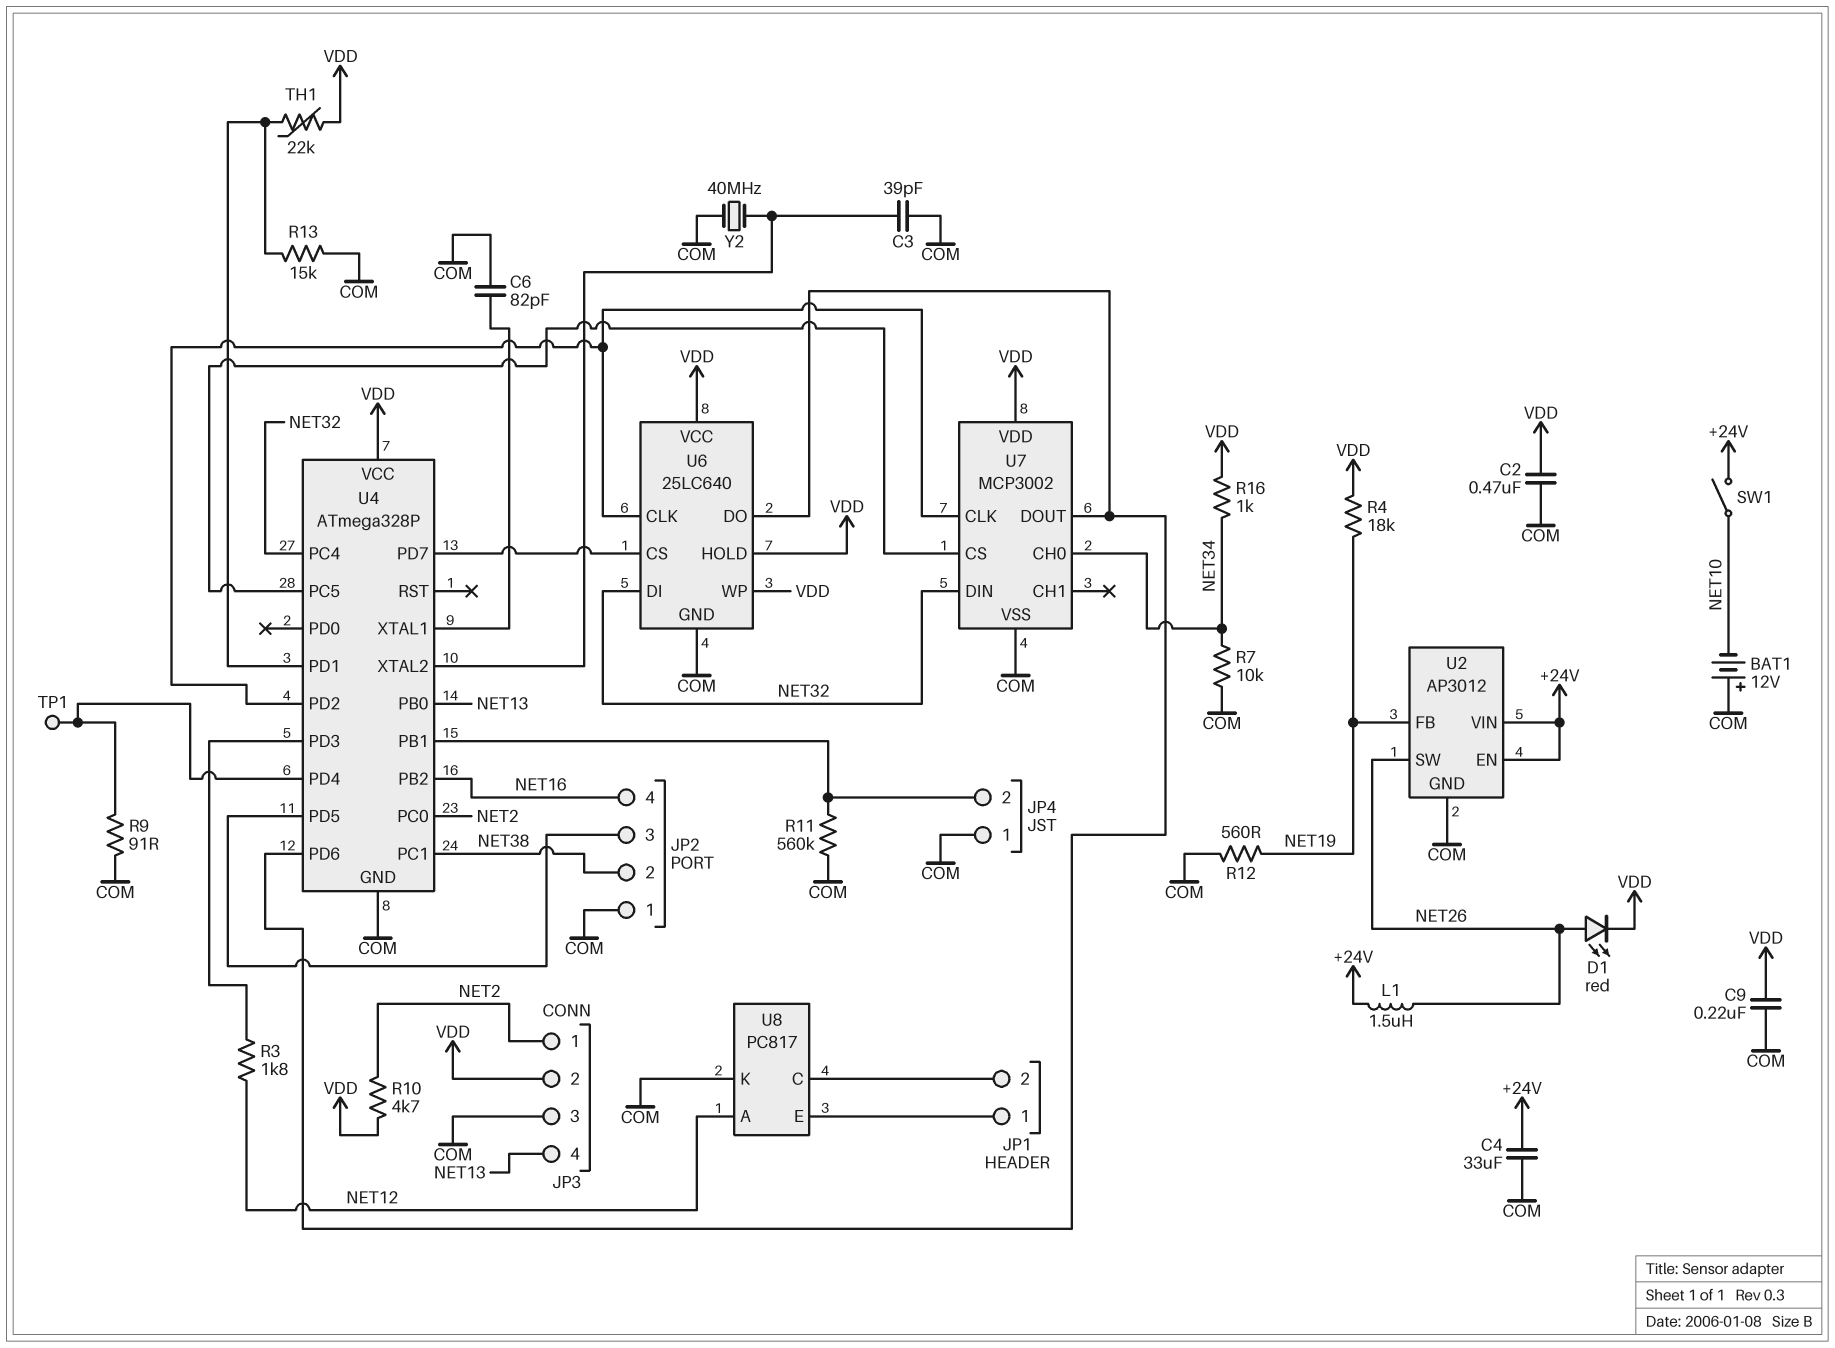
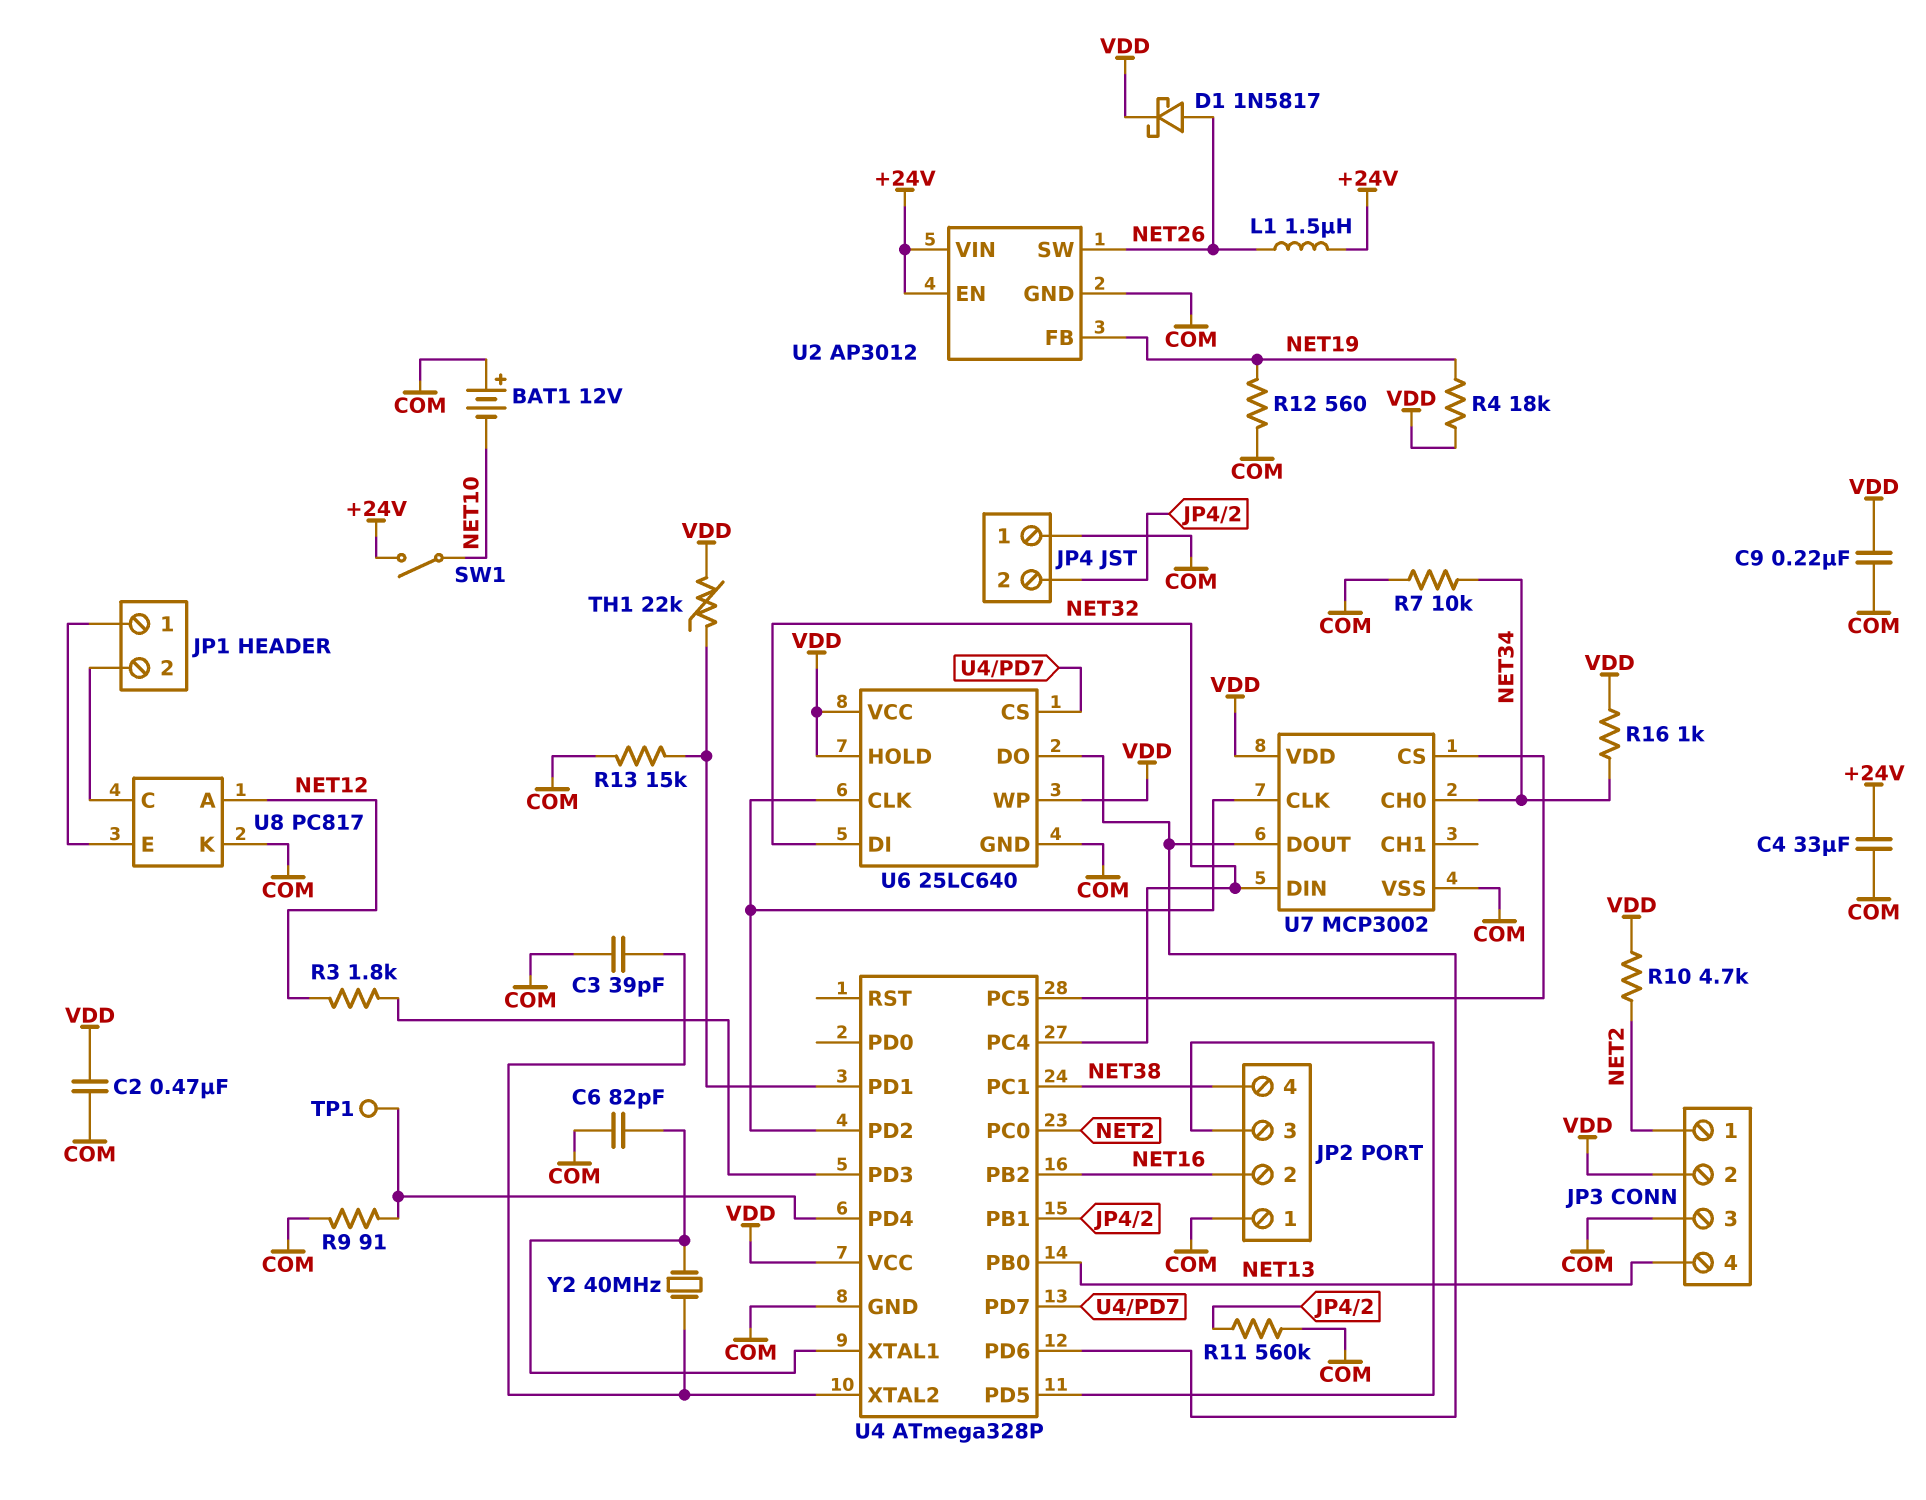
D1: LED red (A NET26, K VDD) -> schottky 1N5817 (A NET26, K VDD)
JP2 pin 2: NET38 -> NET16
JP2 pin 4: NET16 -> NET38
Y2: 40MHz (COM, U4/XTAL2) -> 40MHz (U4/XTAL1, U4/XTAL2)

